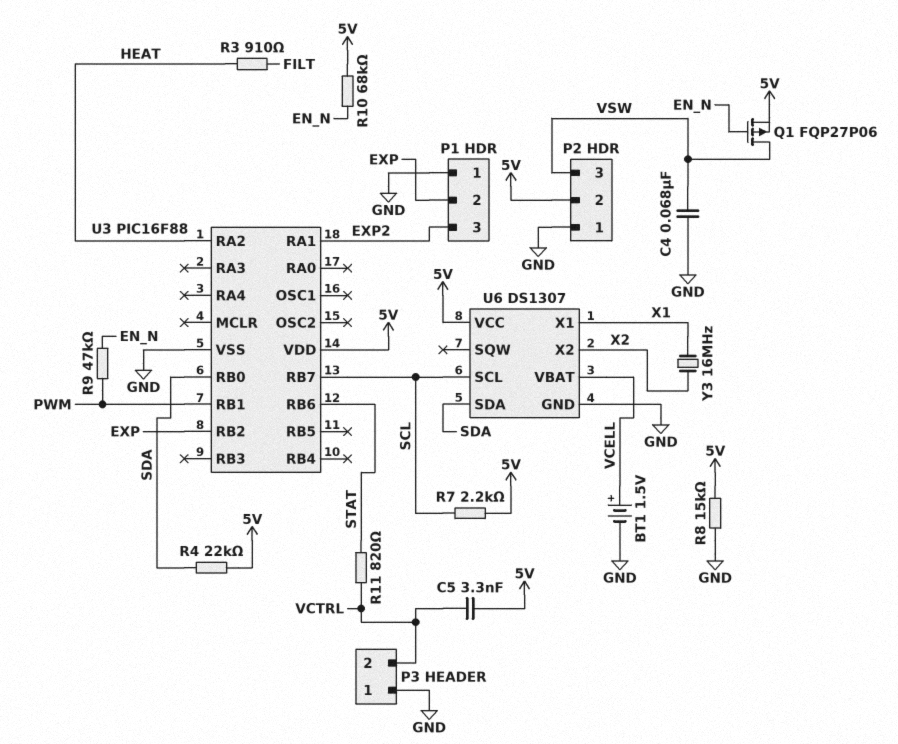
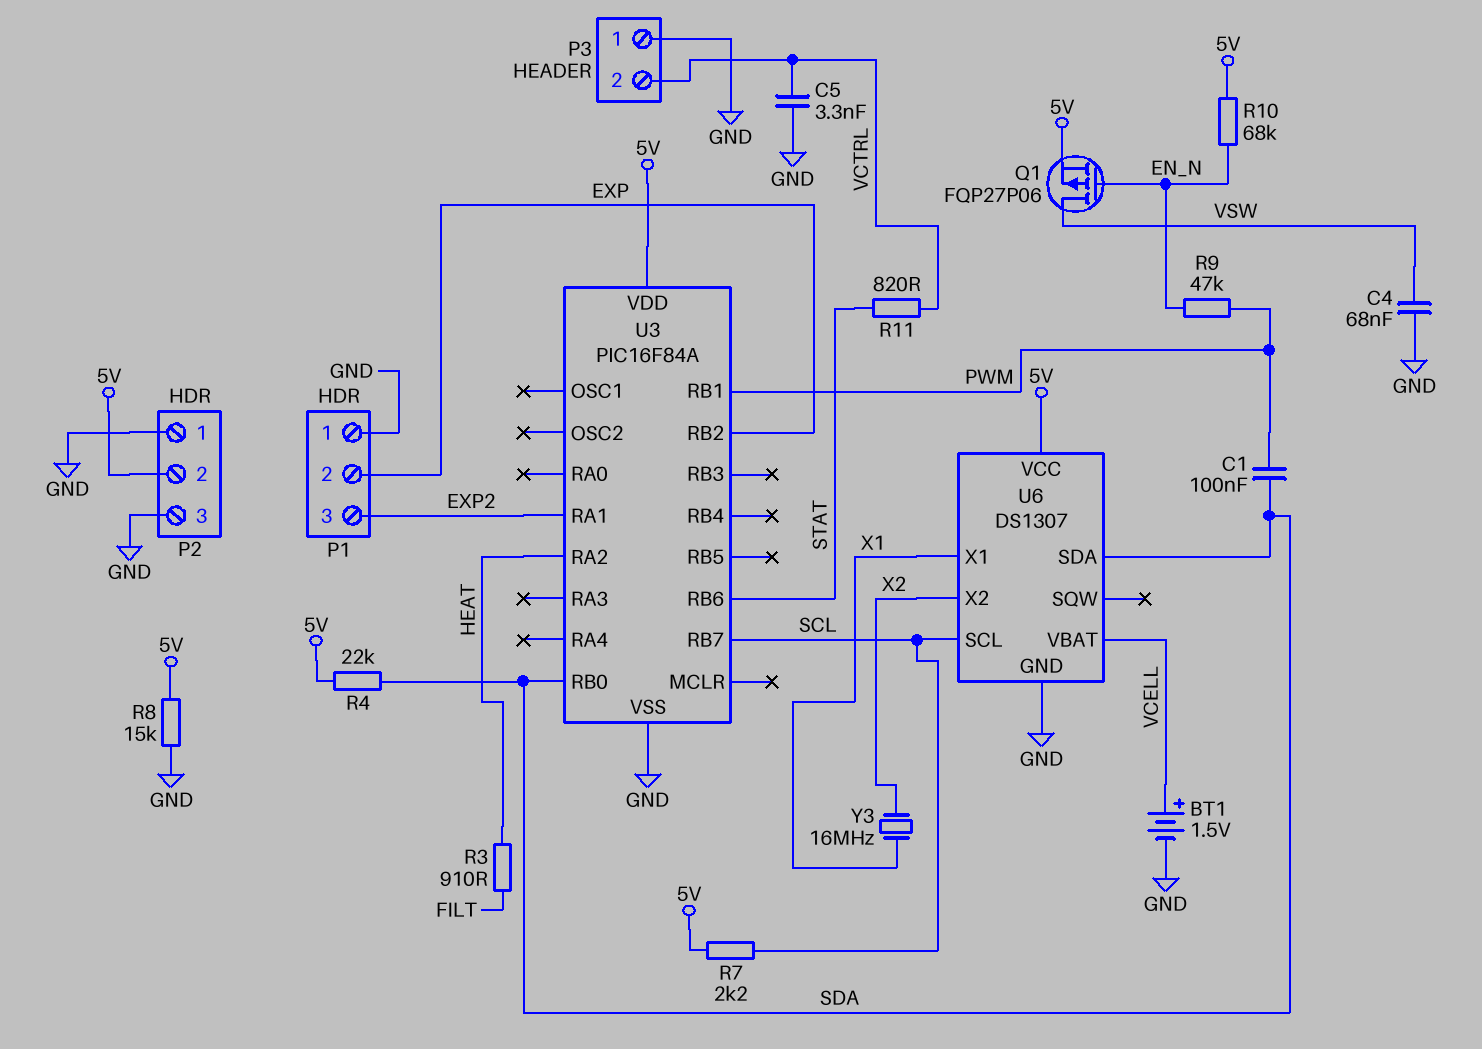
C1: none -> 100nF (PWM, SDA)
C5: 3.3nF (5V, VCTRL) -> 3.3nF (GND, VCTRL)
P2 pin 3: VSW -> GND
U3: PIC16F88 -> PIC16F84A

